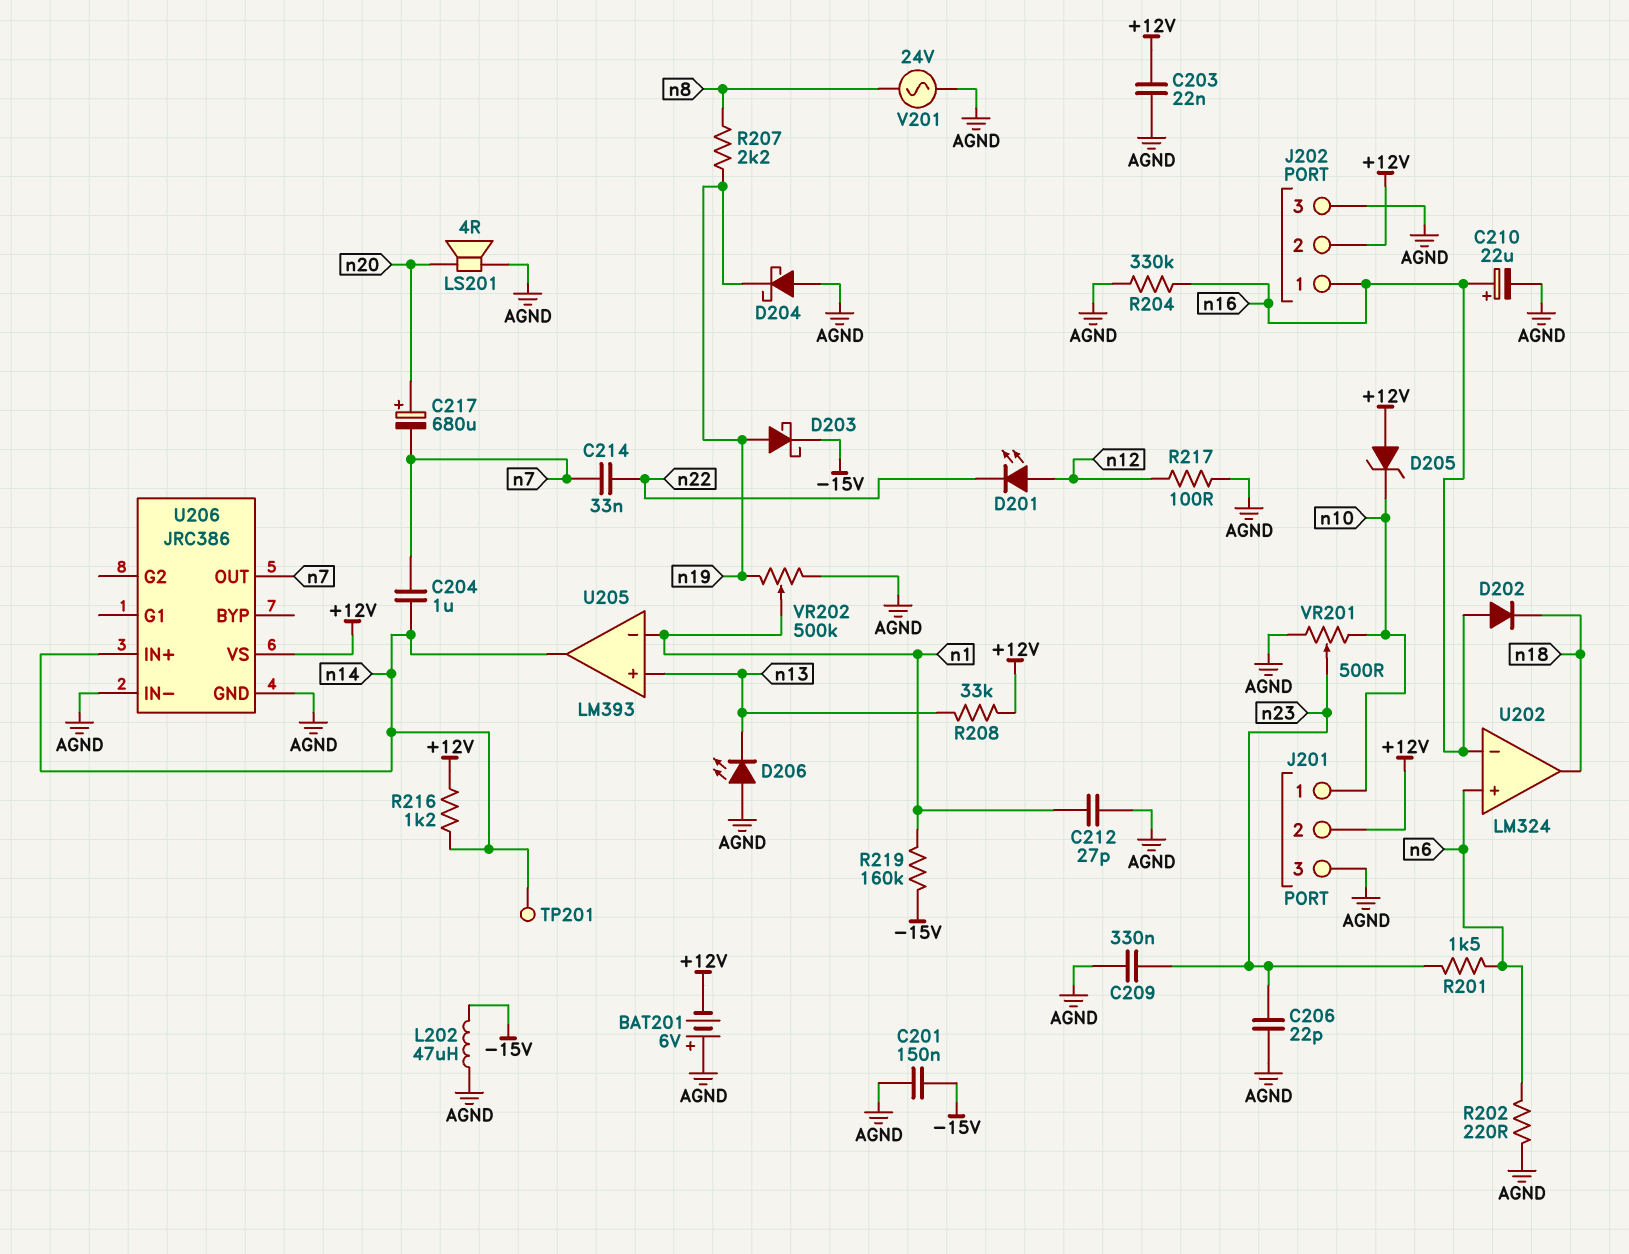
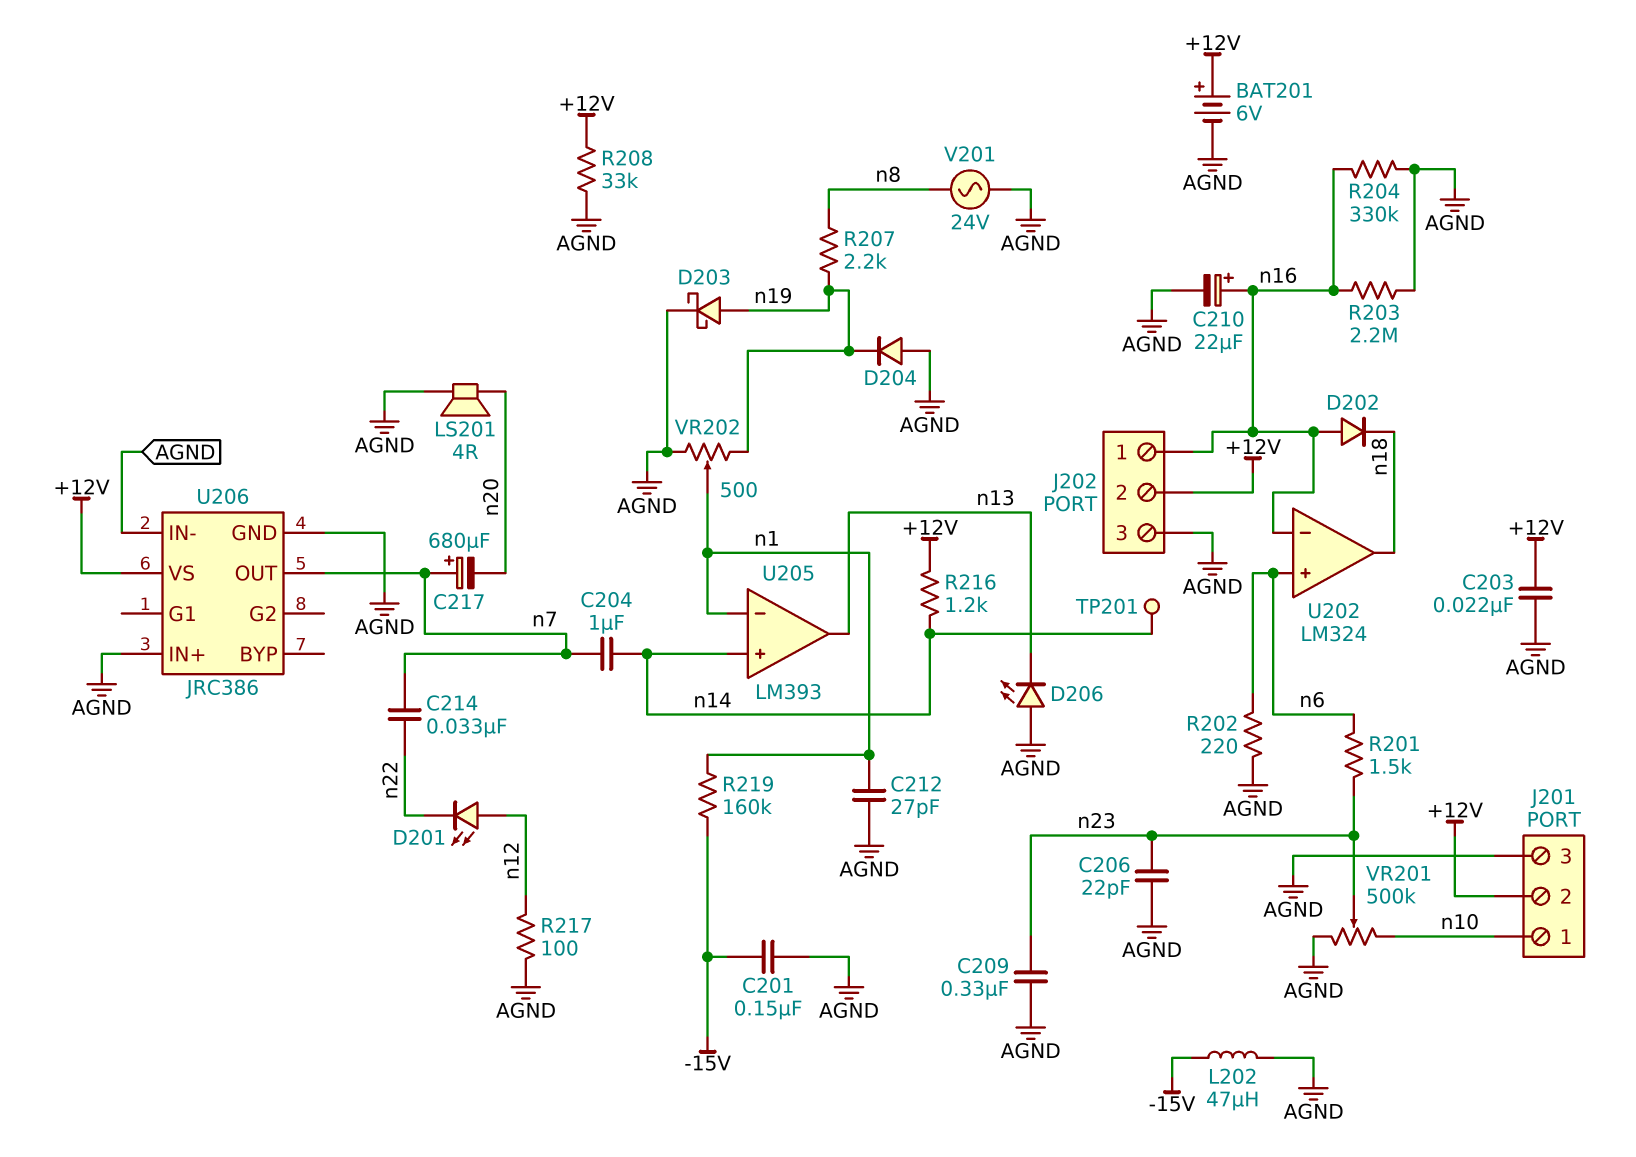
BAT201: 6V (plus AGND, minus +12V) -> 6V (plus +12V, minus AGND)
C217: 680uF (plus n20, minus n7) -> 680uF (plus n7, minus n20)
D203: schottky (A n19, K -15V) -> schottky (A n19, K AGND)
D204: schottky (A AGND, K n19) -> diode (A AGND, K n19)
D205: zener (A +12V, K n10) -> none
R203: none -> 2.2M (AGND, n16)
R208: 33k (+12V, n13) -> 33k (+12V, AGND)
U205 pin in+: n13 -> n14
U205 pin out: n14 -> n13
U206 pin IN+: n14 -> AGND
VR201: 500 (AGND, n10, wiper n23) -> 500k (AGND, n10, wiper n23)
VR202: 500k (AGND, n19, wiper n1) -> 500 (AGND, n19, wiper n1)

